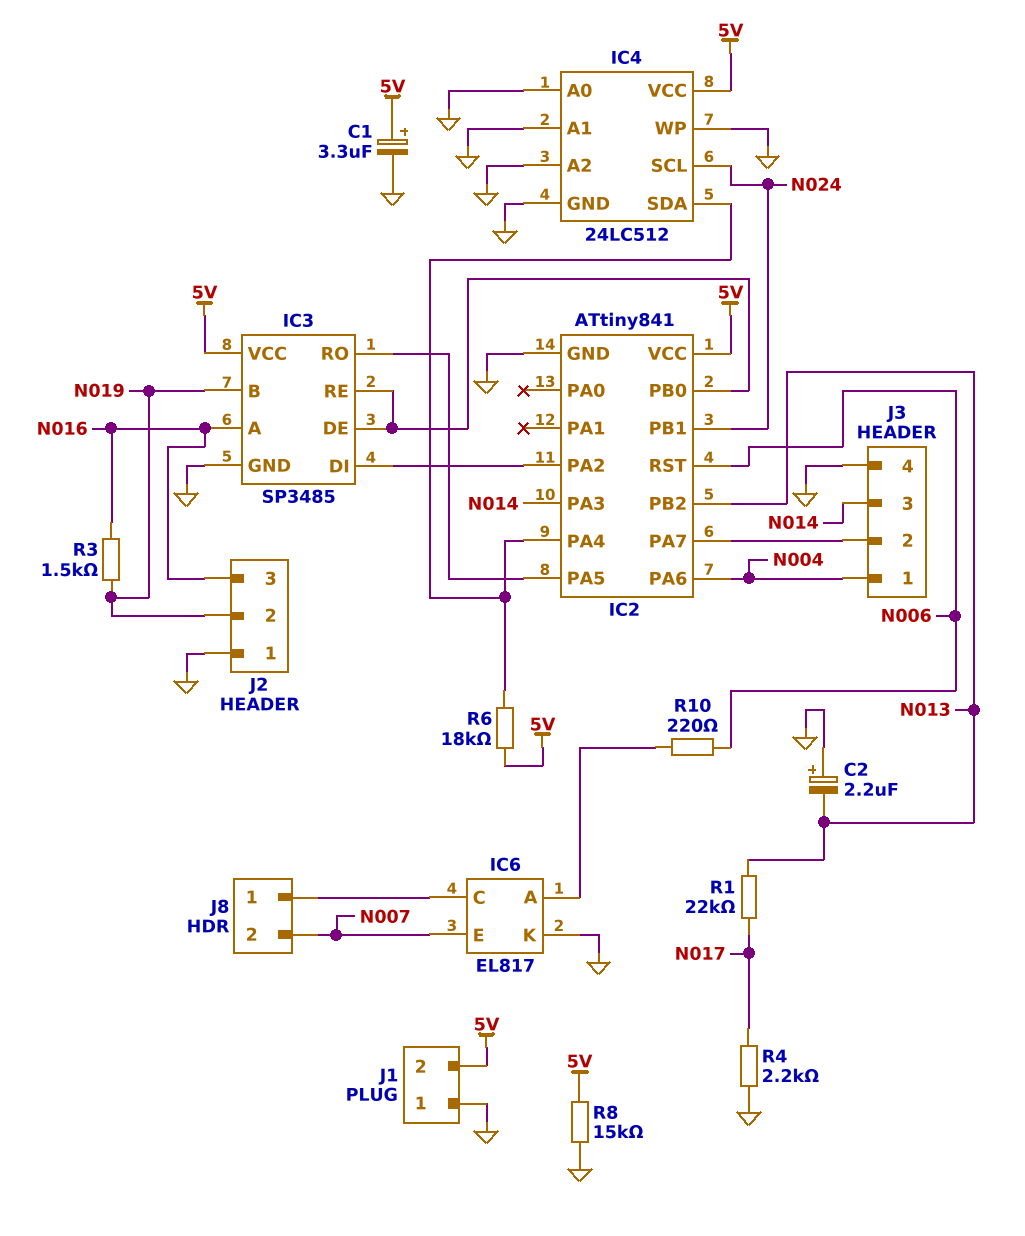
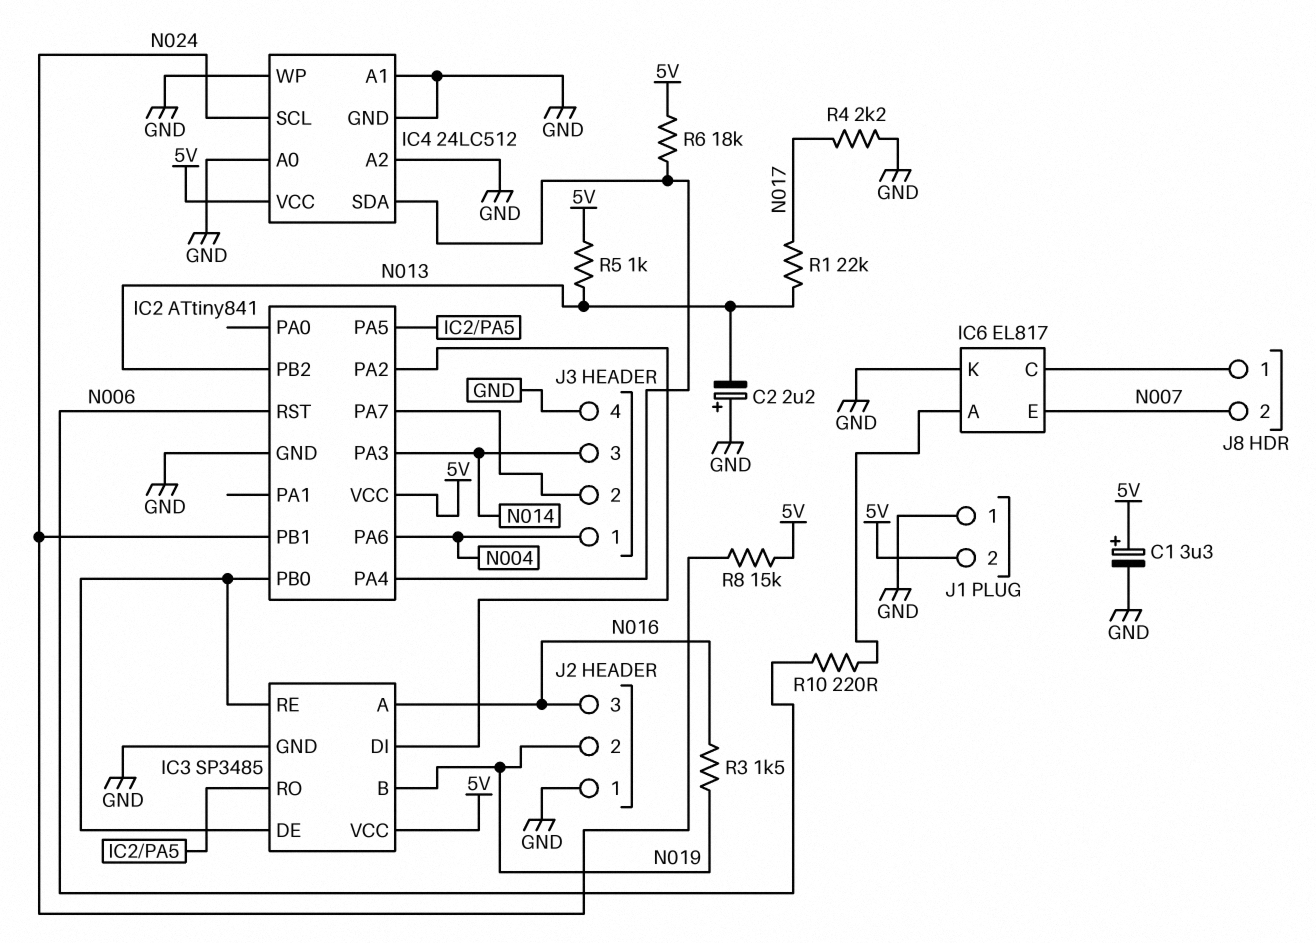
R5: none -> 1k (5V, N013)
R8: 15k (5V, GND) -> 15k (5V, N024)

